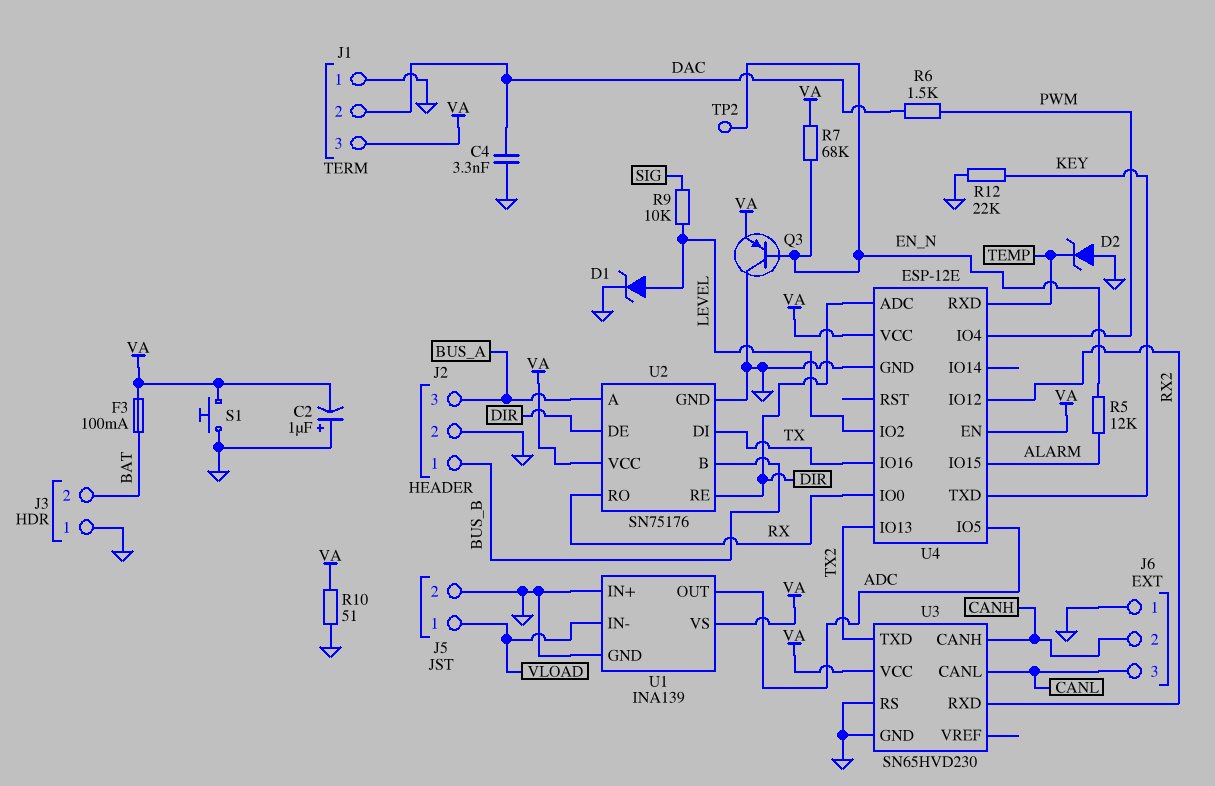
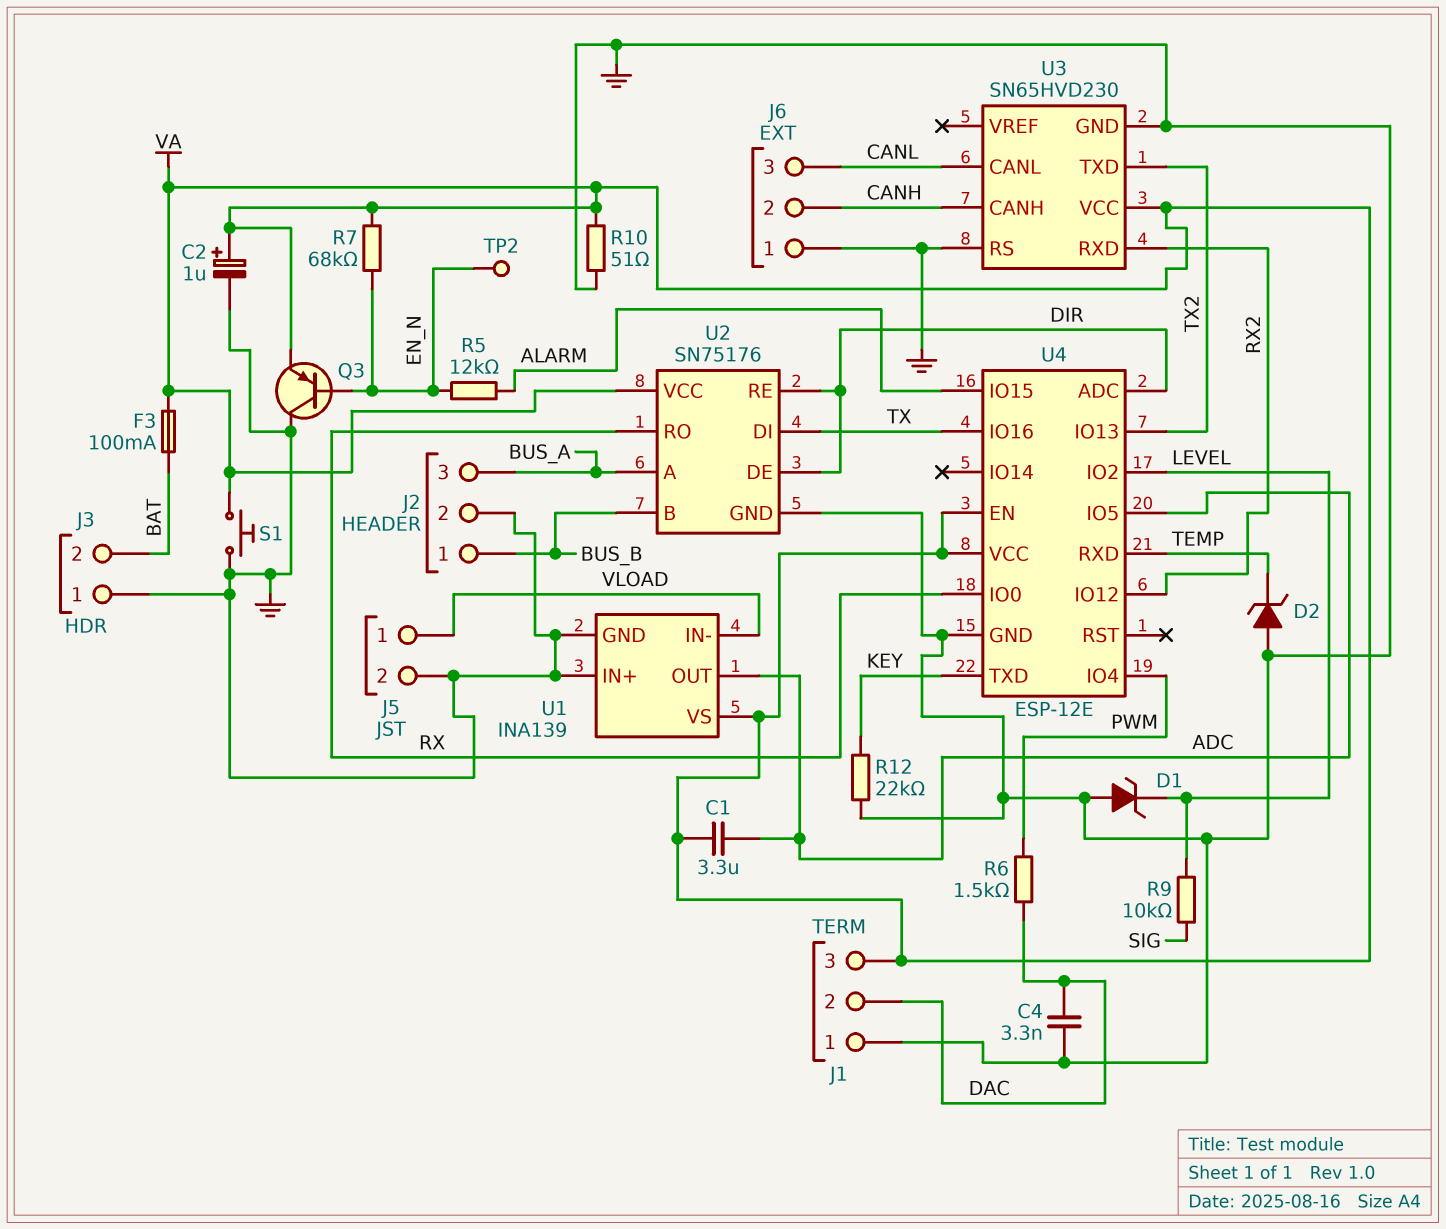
C1: none -> 3.3uF (ADC, VA)
C2: 1uF (plus GND, minus VA) -> 1uF (plus VA, minus GND)
D1: zener (A LEVEL, K GND) -> zener (A GND, K LEVEL)

